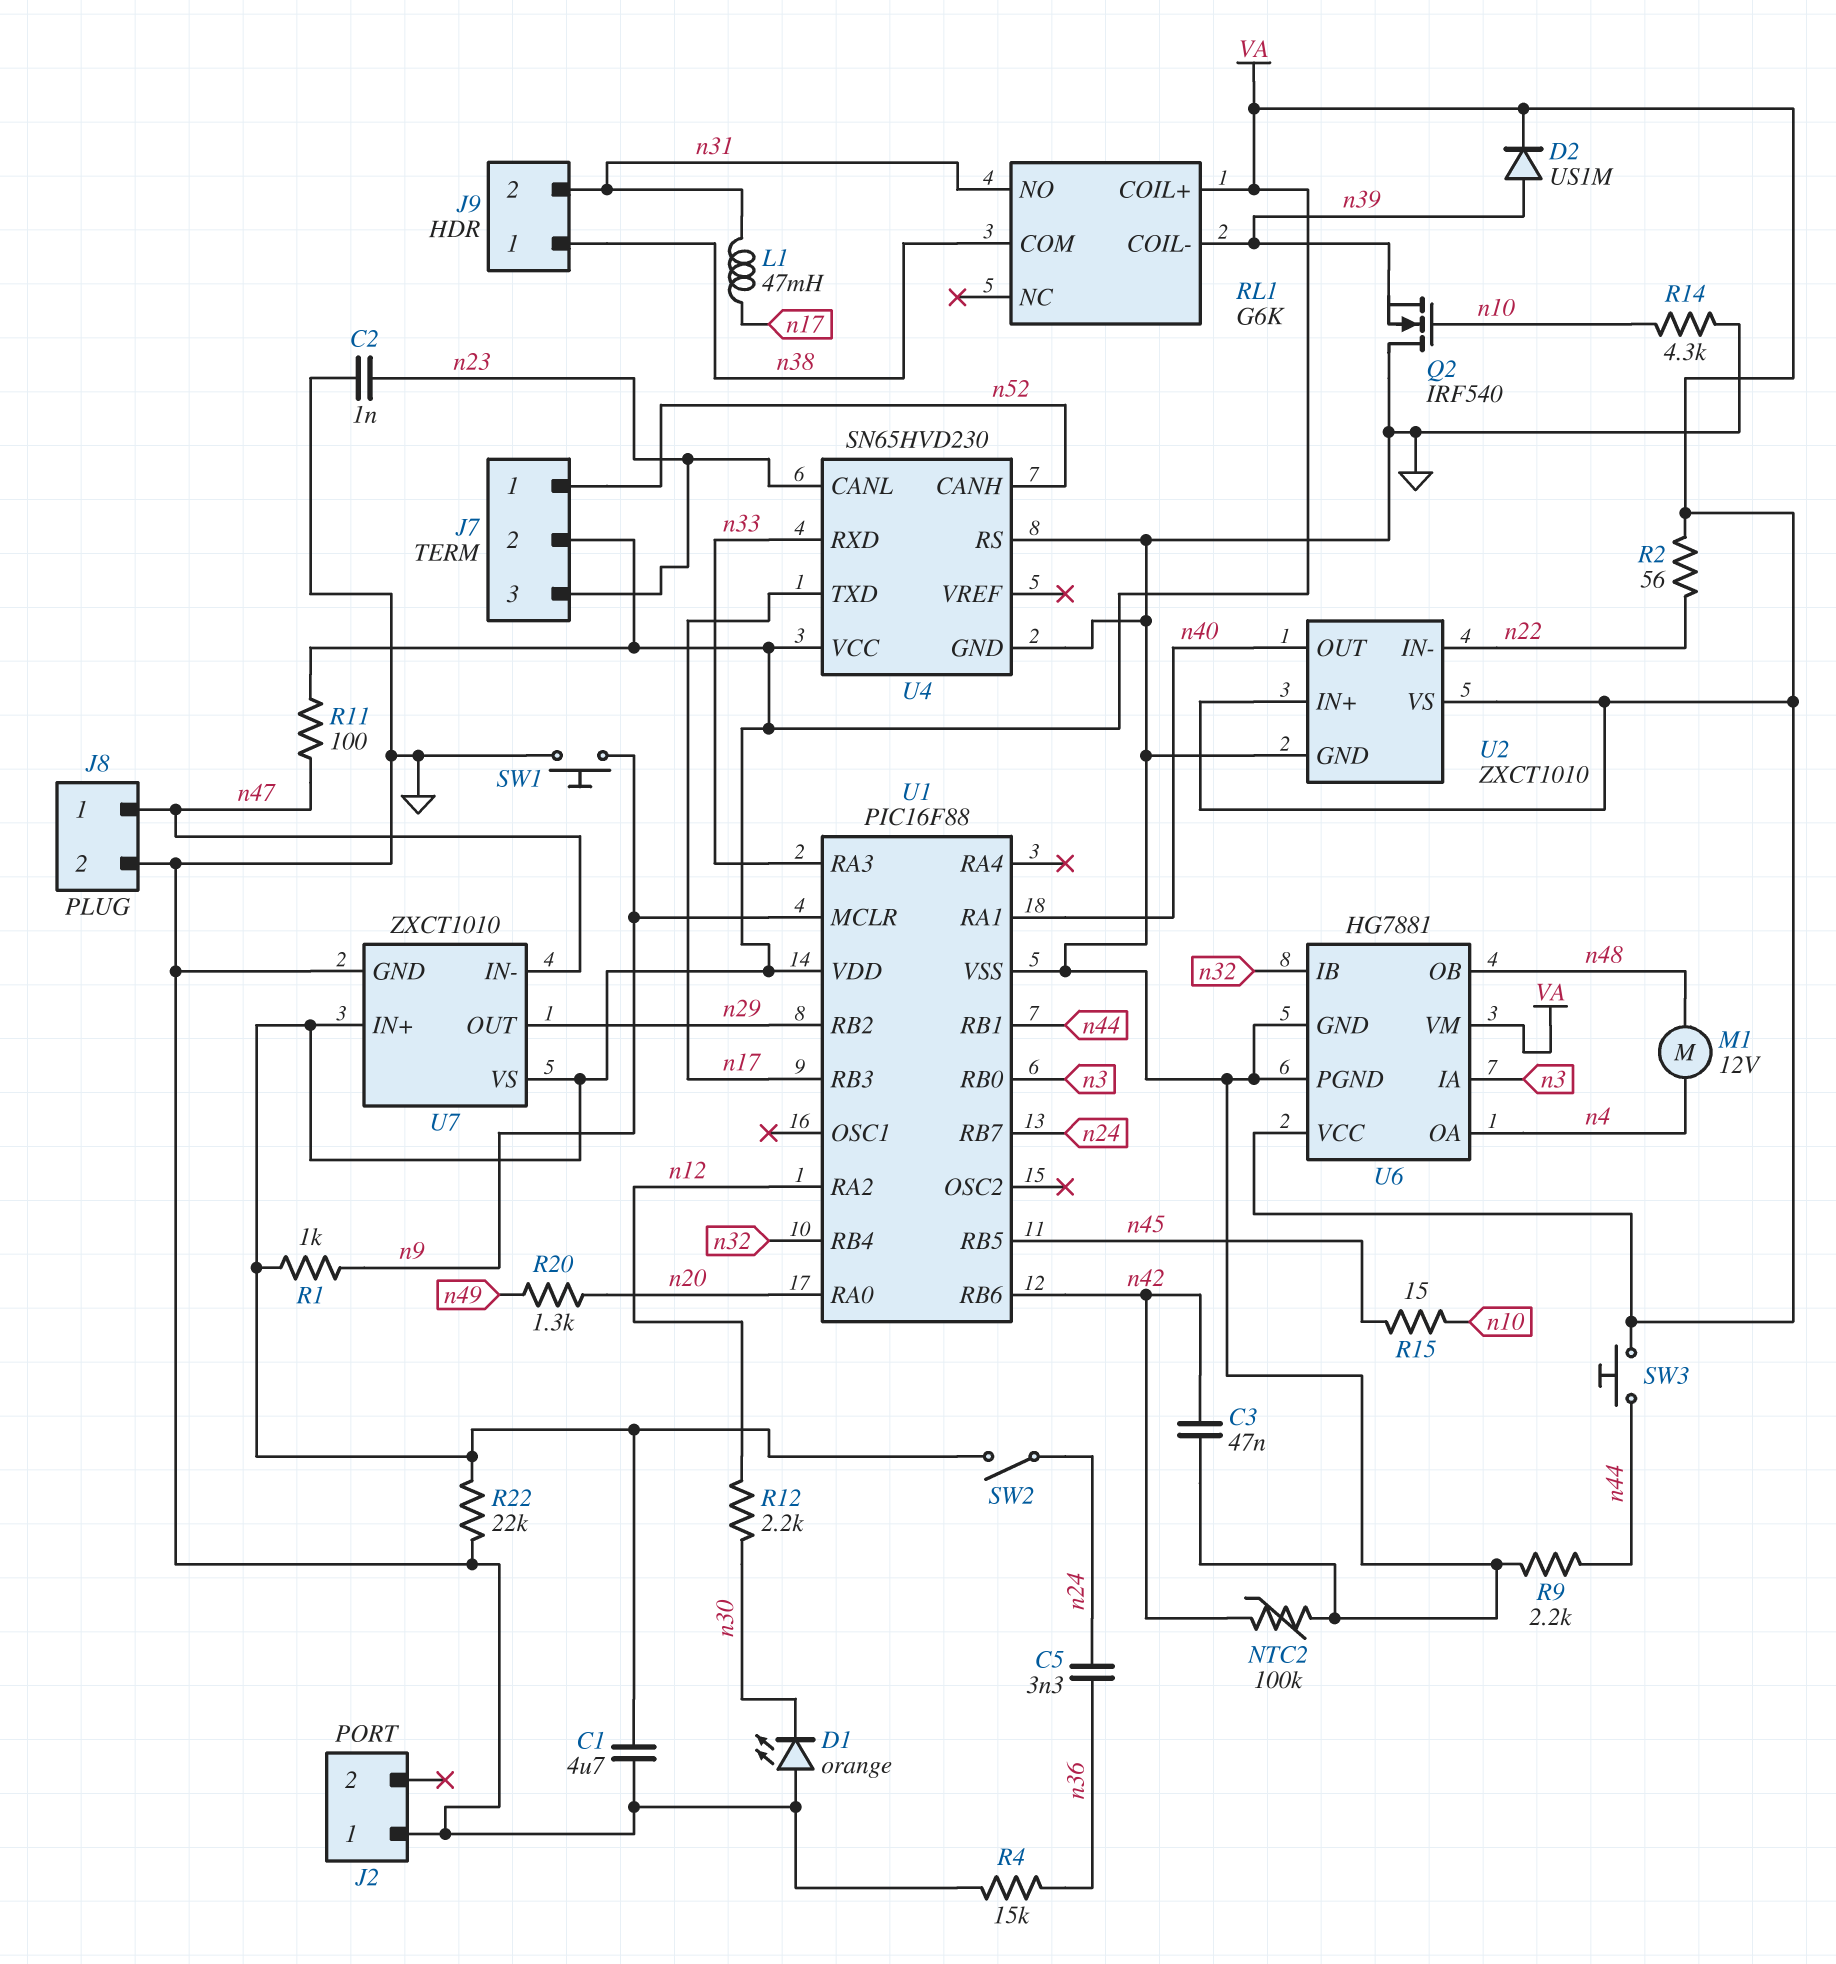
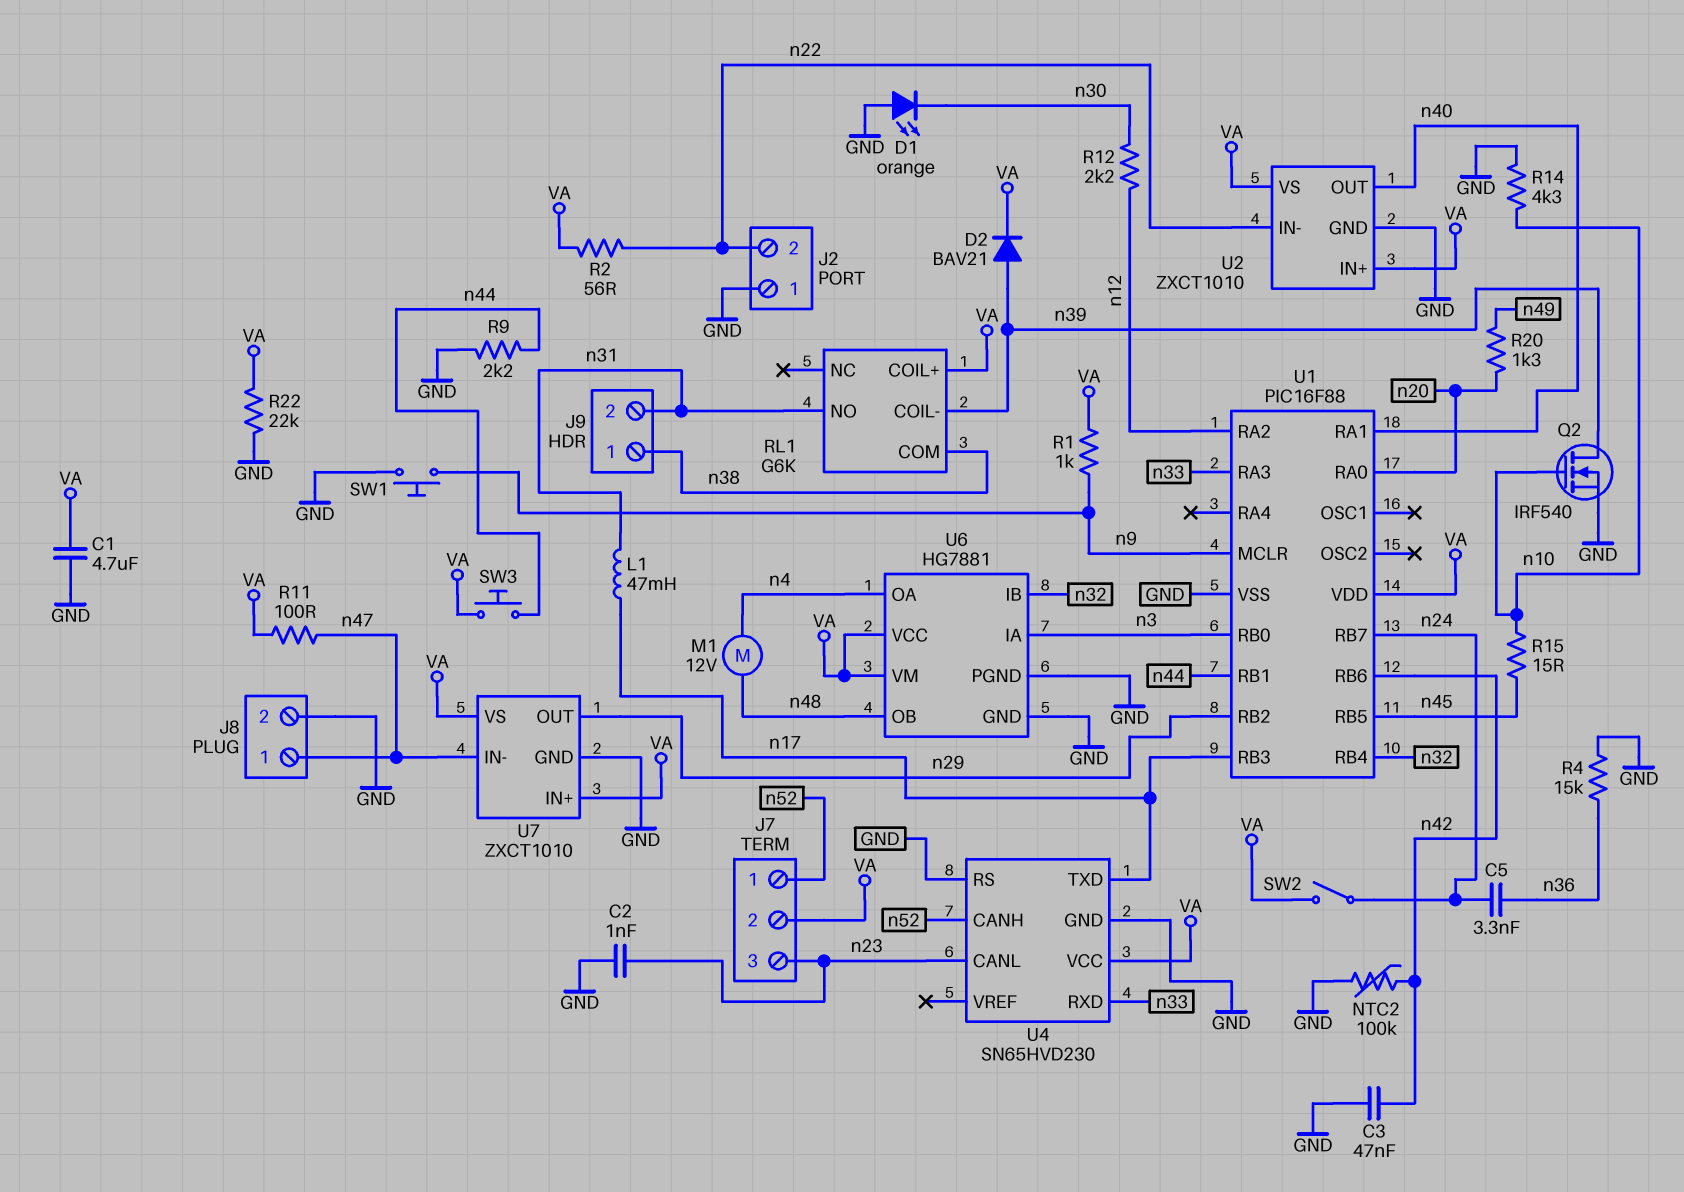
D2: diode US1M (A n39, K VA) -> diode BAV21 (A n39, K VA)
J2 pin 2: none -> n22
Q2: NMOS IRF540 (G n10, D GND, S n39) -> NMOS IRF540 (G n10, D n39, S GND)

